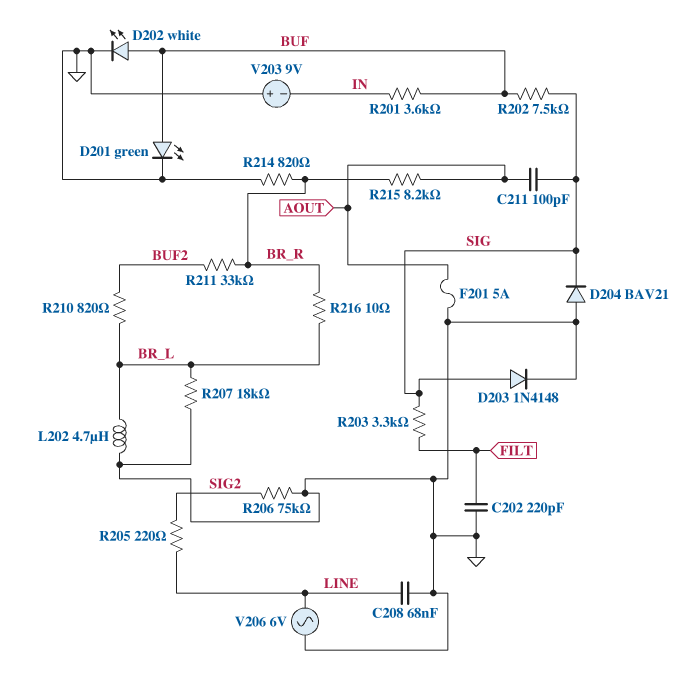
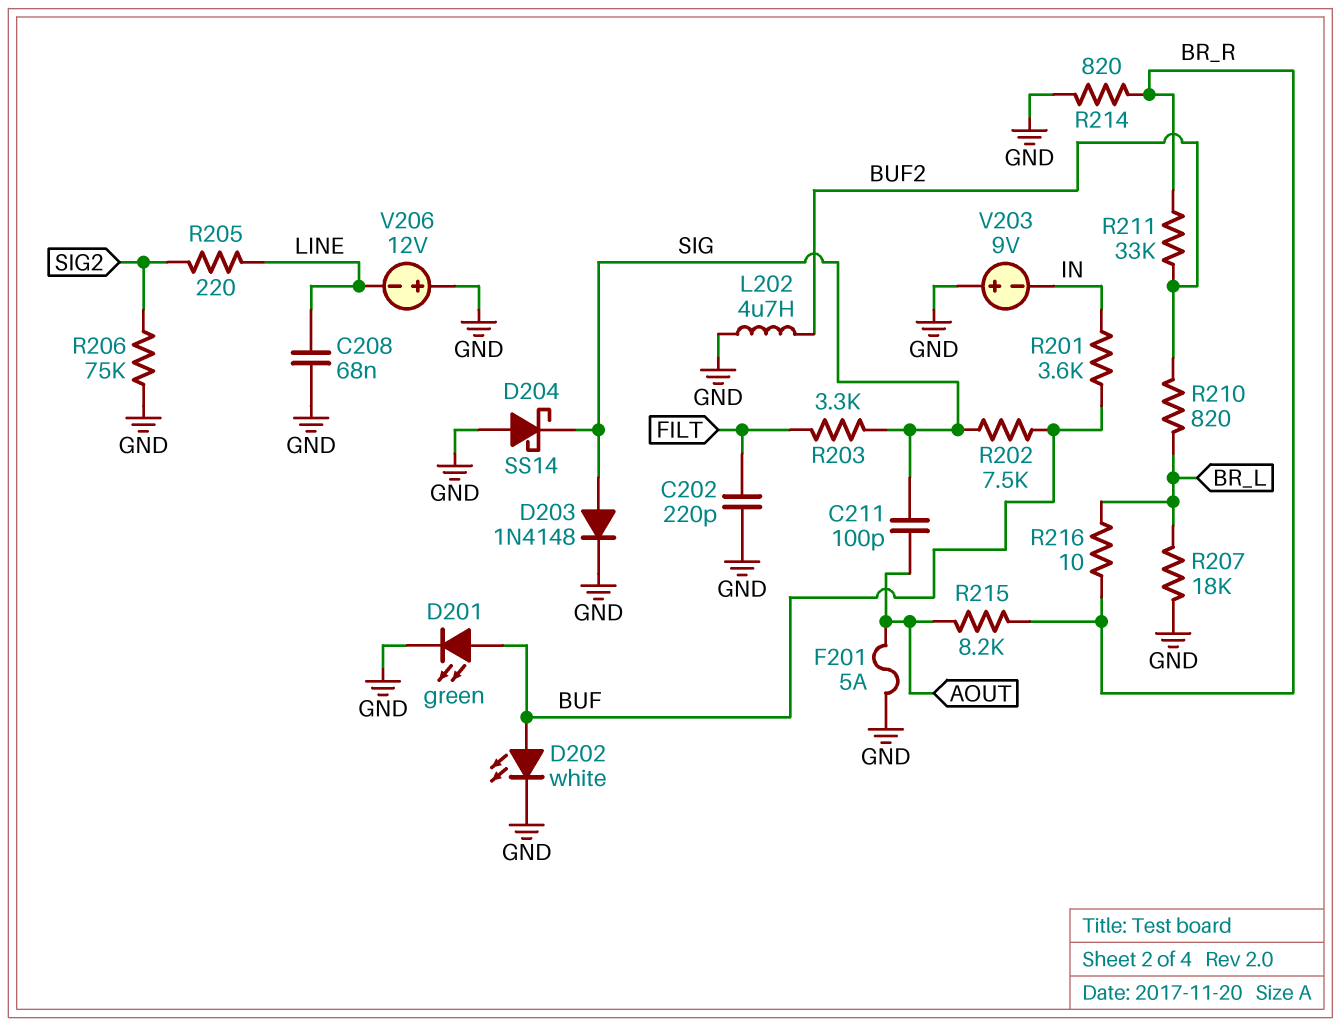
D204: diode BAV21 (A GND, K SIG) -> schottky SS14 (A GND, K SIG)
L202: 4.7uH (BR_L, GND) -> 4.7uH (BUF2, GND)
V206: AC 6V (GND, LINE) -> 12V (plus GND, minus LINE)

